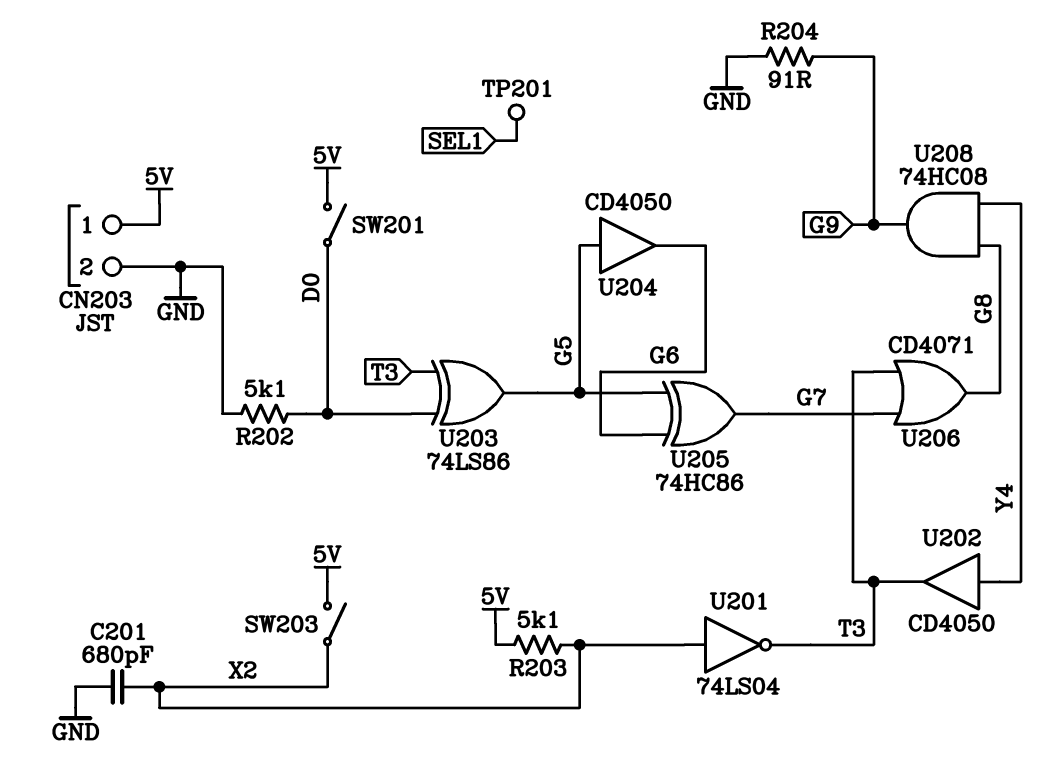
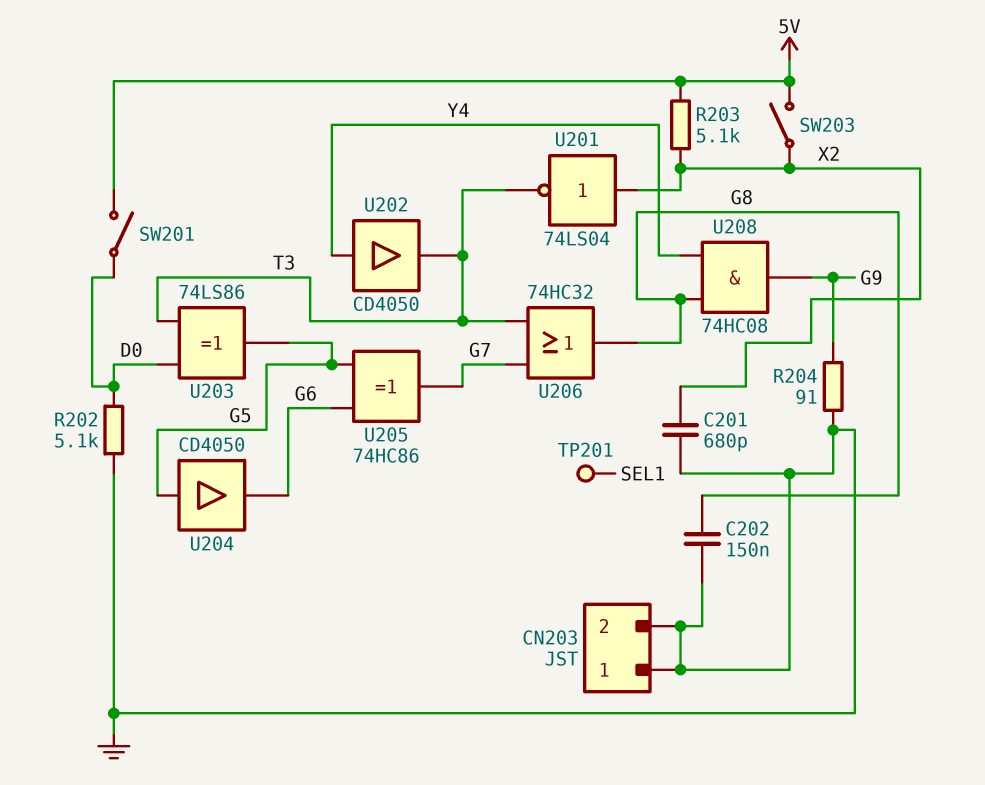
C202: none -> 150nF (G8, GND)
CN203 pin 1: 5V -> GND
U206: OR CD4071 (in G7, in T3, out G8) -> OR 74HC32 (in G7, in T3, out G8)

